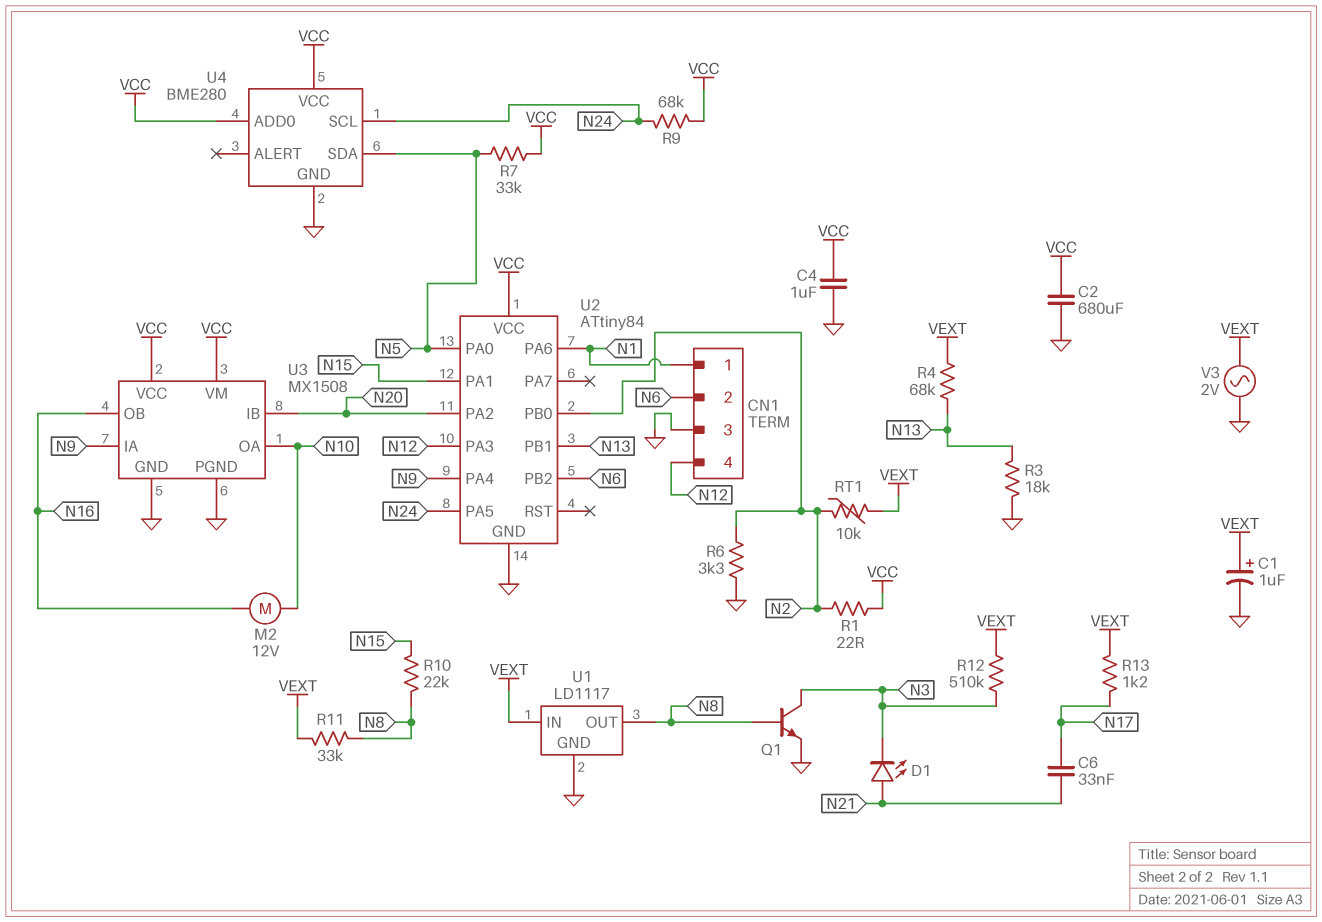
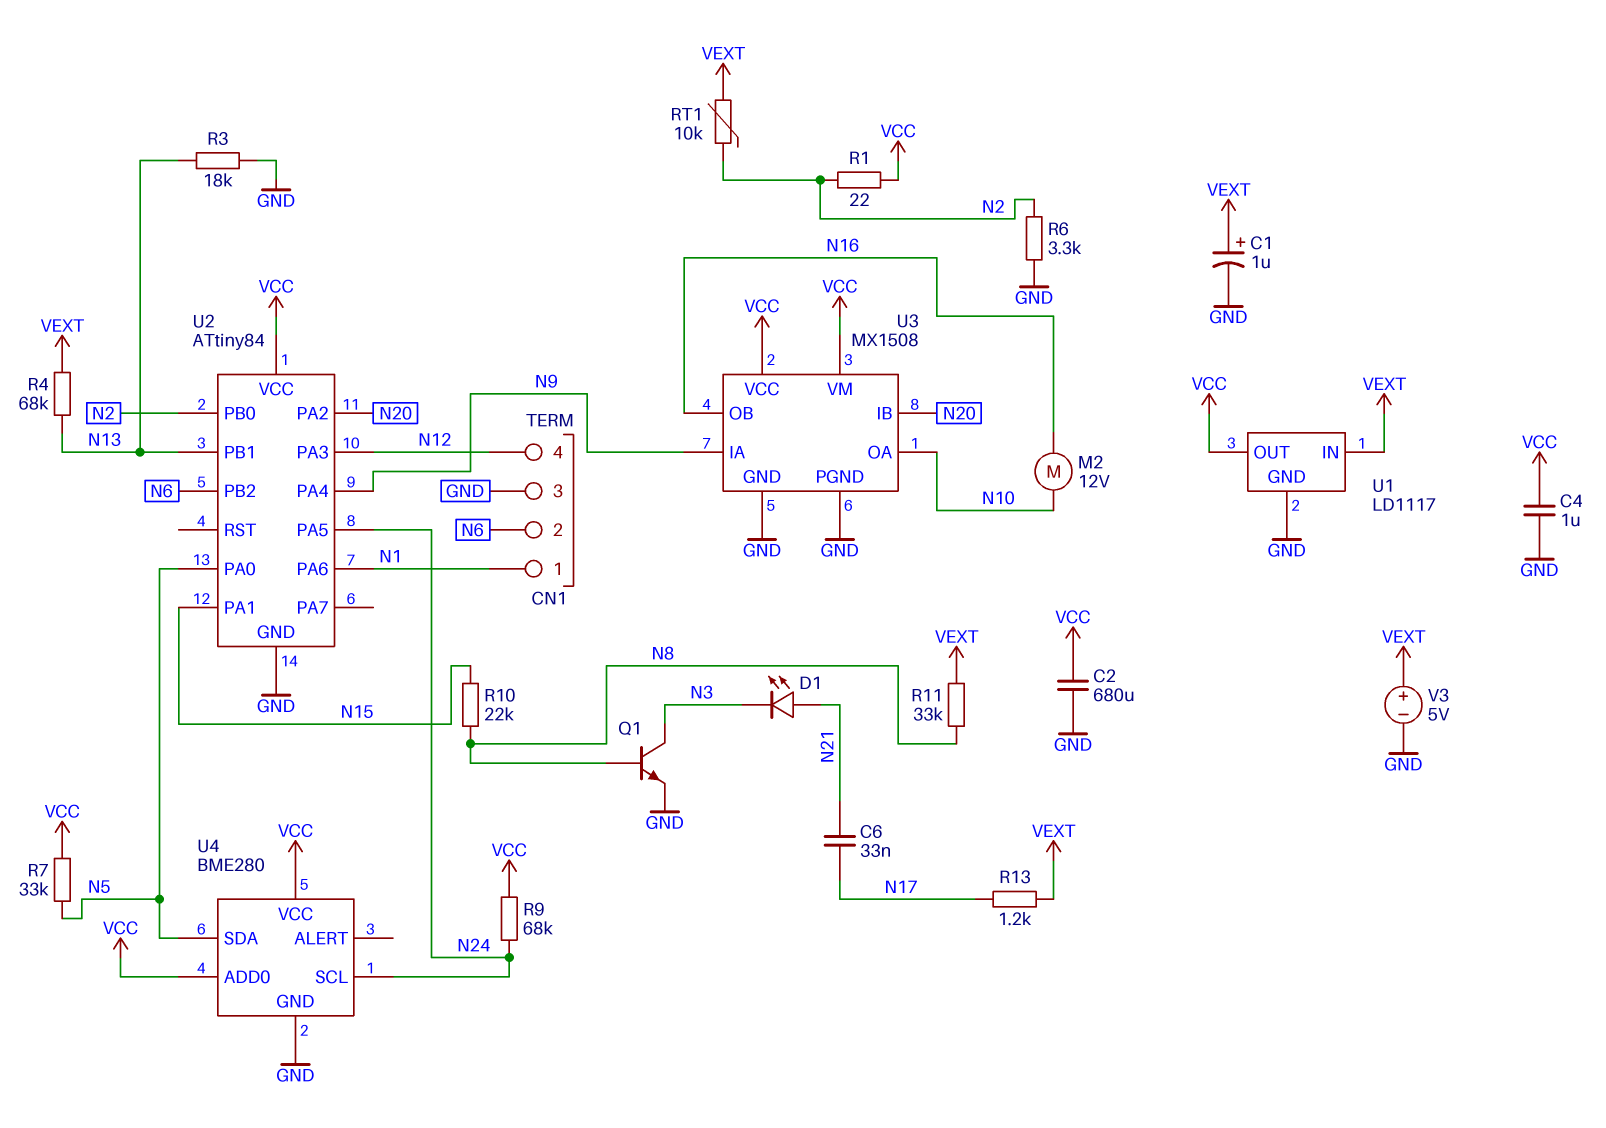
R12: 510k (N3, VEXT) -> none
U1 pin OUT: N8 -> VCC
V3: AC 2V (GND, VEXT) -> 5V (plus VEXT, minus GND)

